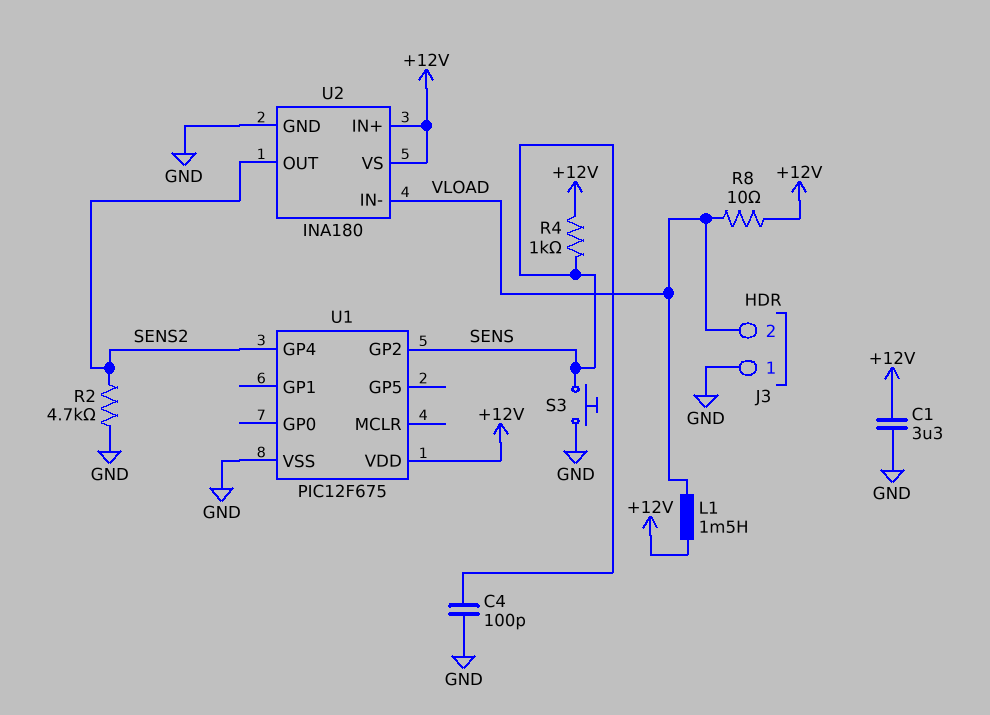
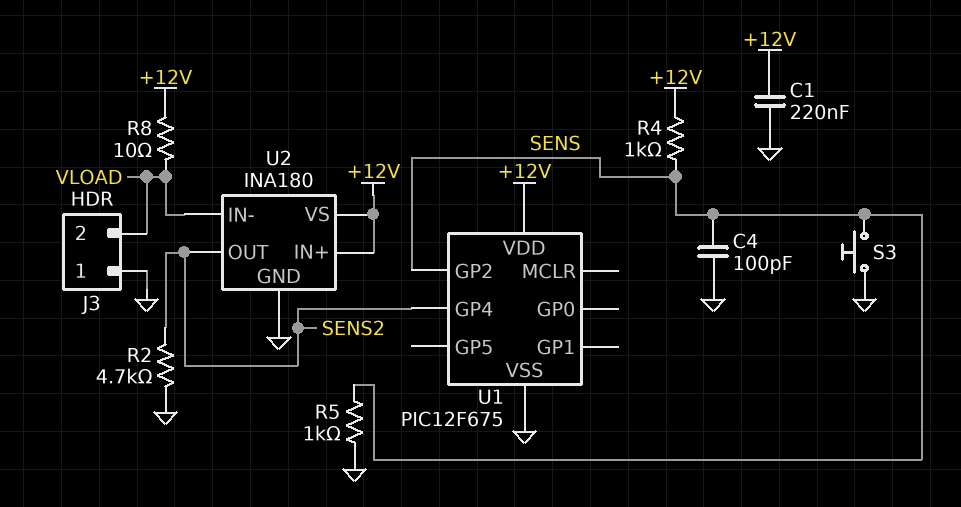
C1: 3.3uF (+12V, GND) -> 220nF (+12V, GND)
L1: 1.5mH (+12V, VLOAD) -> none
R5: none -> 1k (GND, SENS)

